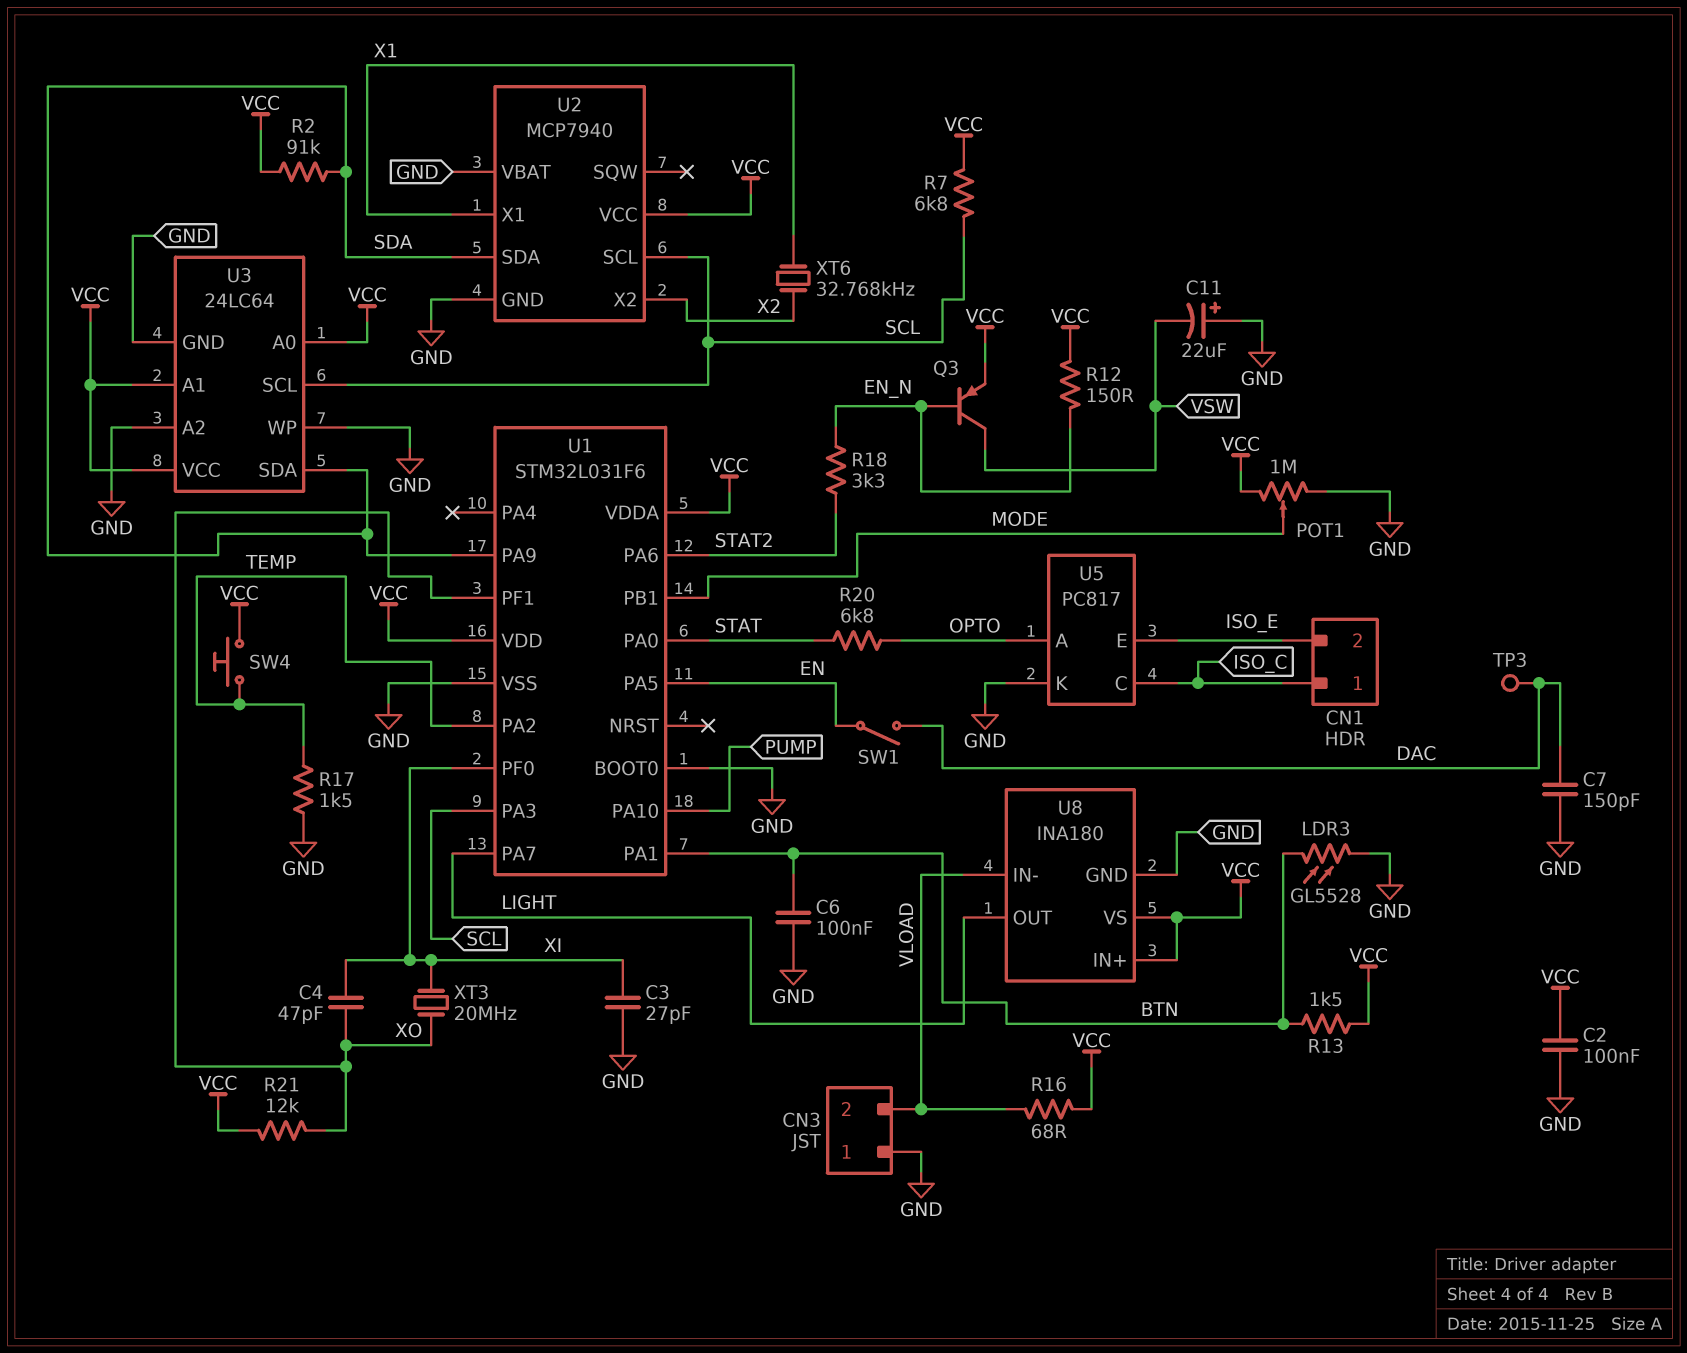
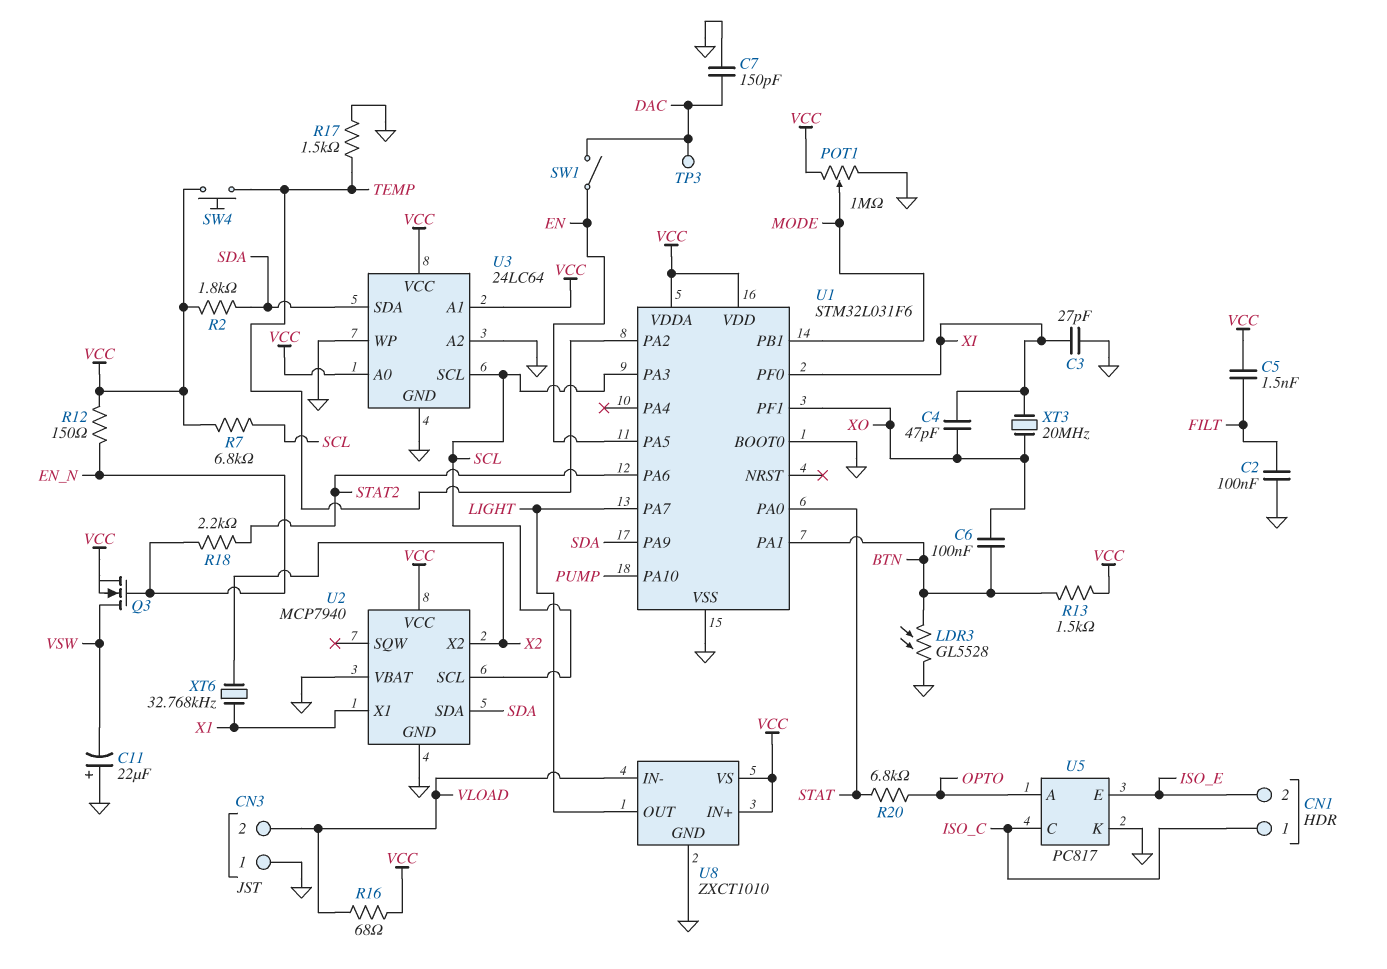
C2: 100nF (GND, VCC) -> 100nF (FILT, GND)
C5: none -> 1.5nF (FILT, VCC)
C6: 100nF (BTN, GND) -> 100nF (BTN, XO)
Q3: PNP (B EN_N, C VSW, E VCC) -> NMOS (G EN_N, D VSW, S VCC)
R2: 91k (SDA, VCC) -> 1.8k (SDA, VCC)
R18: 3.3k (EN_N, STAT2) -> 2.2k (EN_N, STAT2)
R21: 12k (VCC, XO) -> none
U8: INA180 -> ZXCT1010

